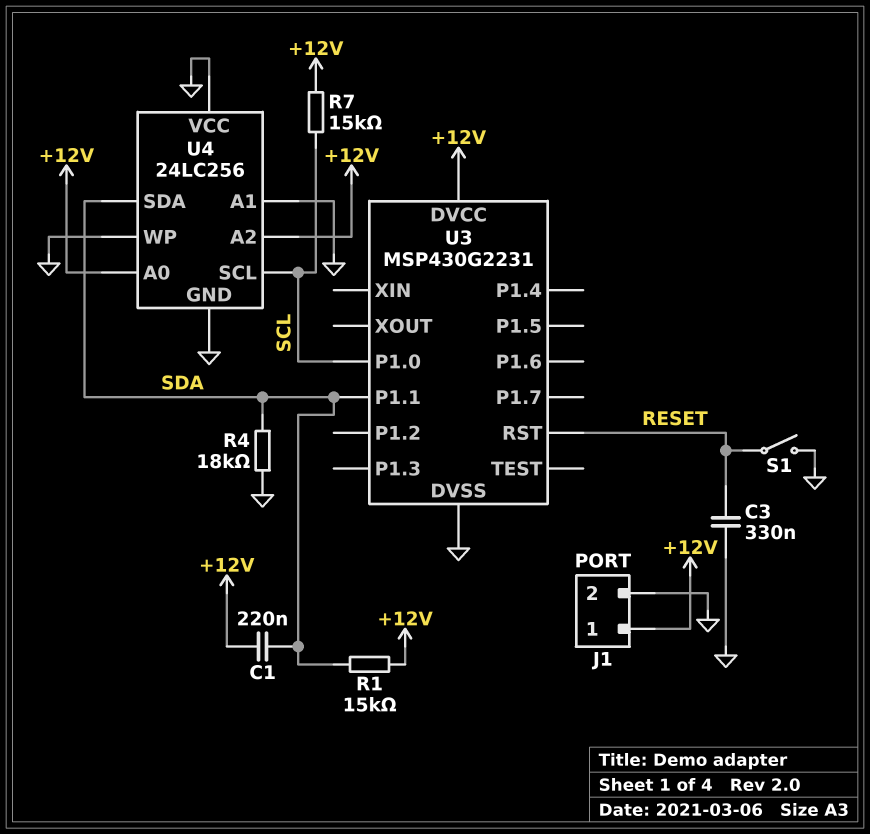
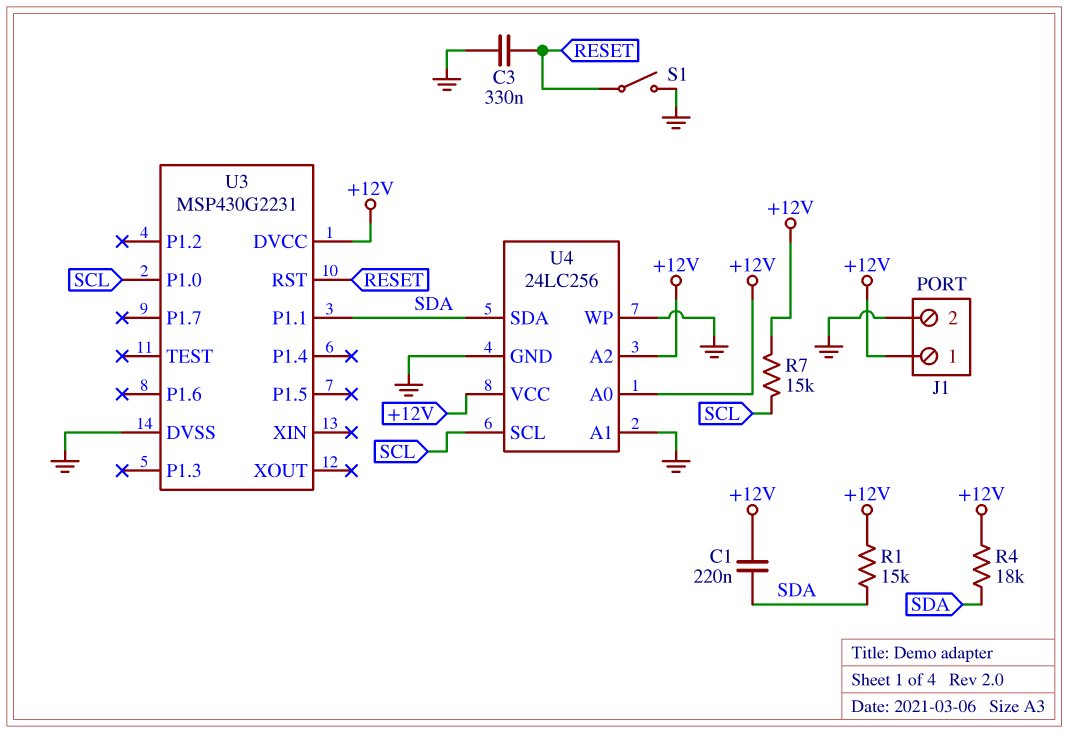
R4: 18k (GND, SDA) -> 18k (+12V, SDA)
U4 pin VCC: GND -> +12V

